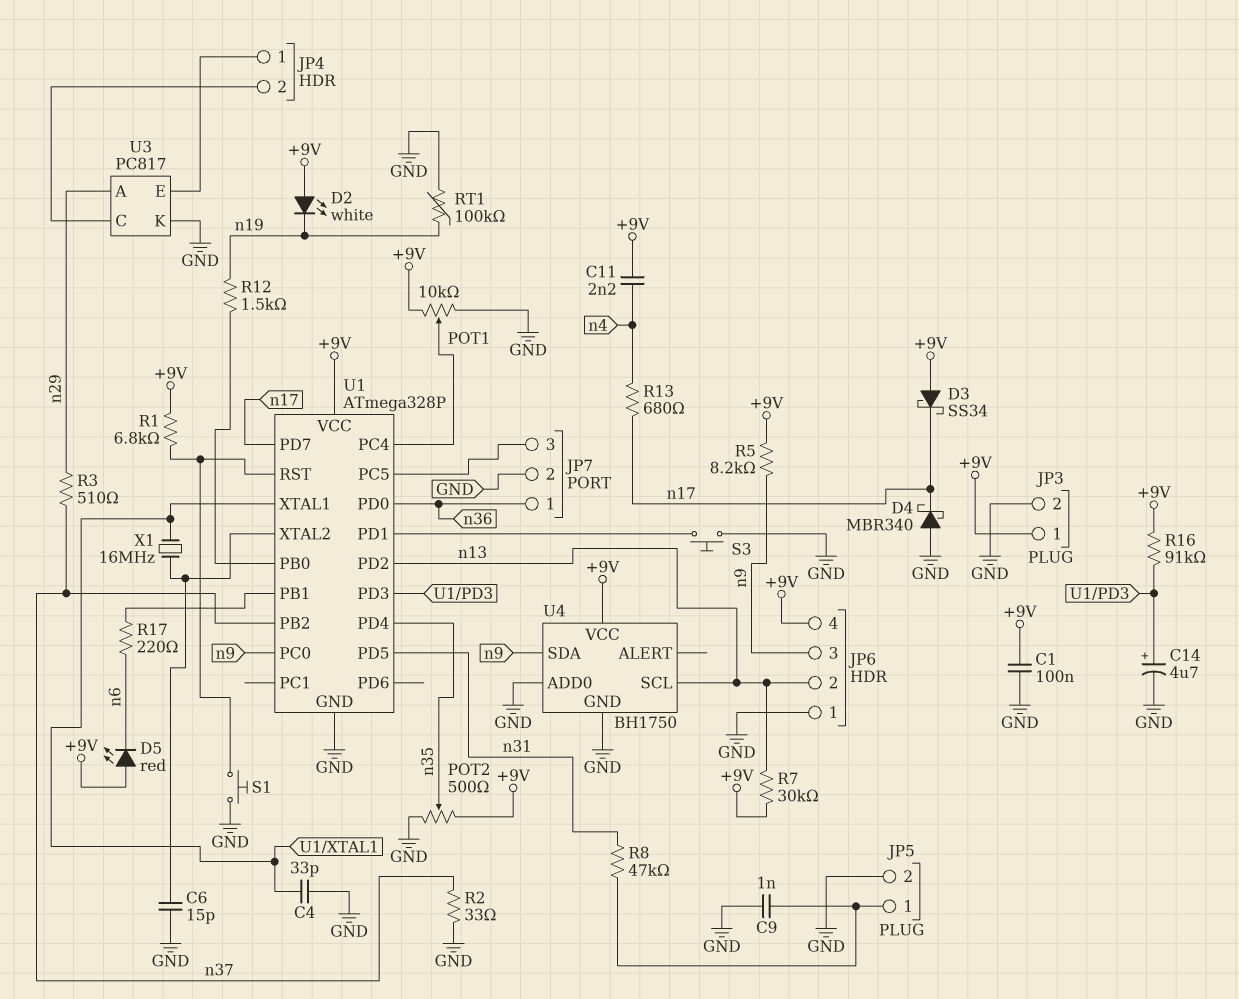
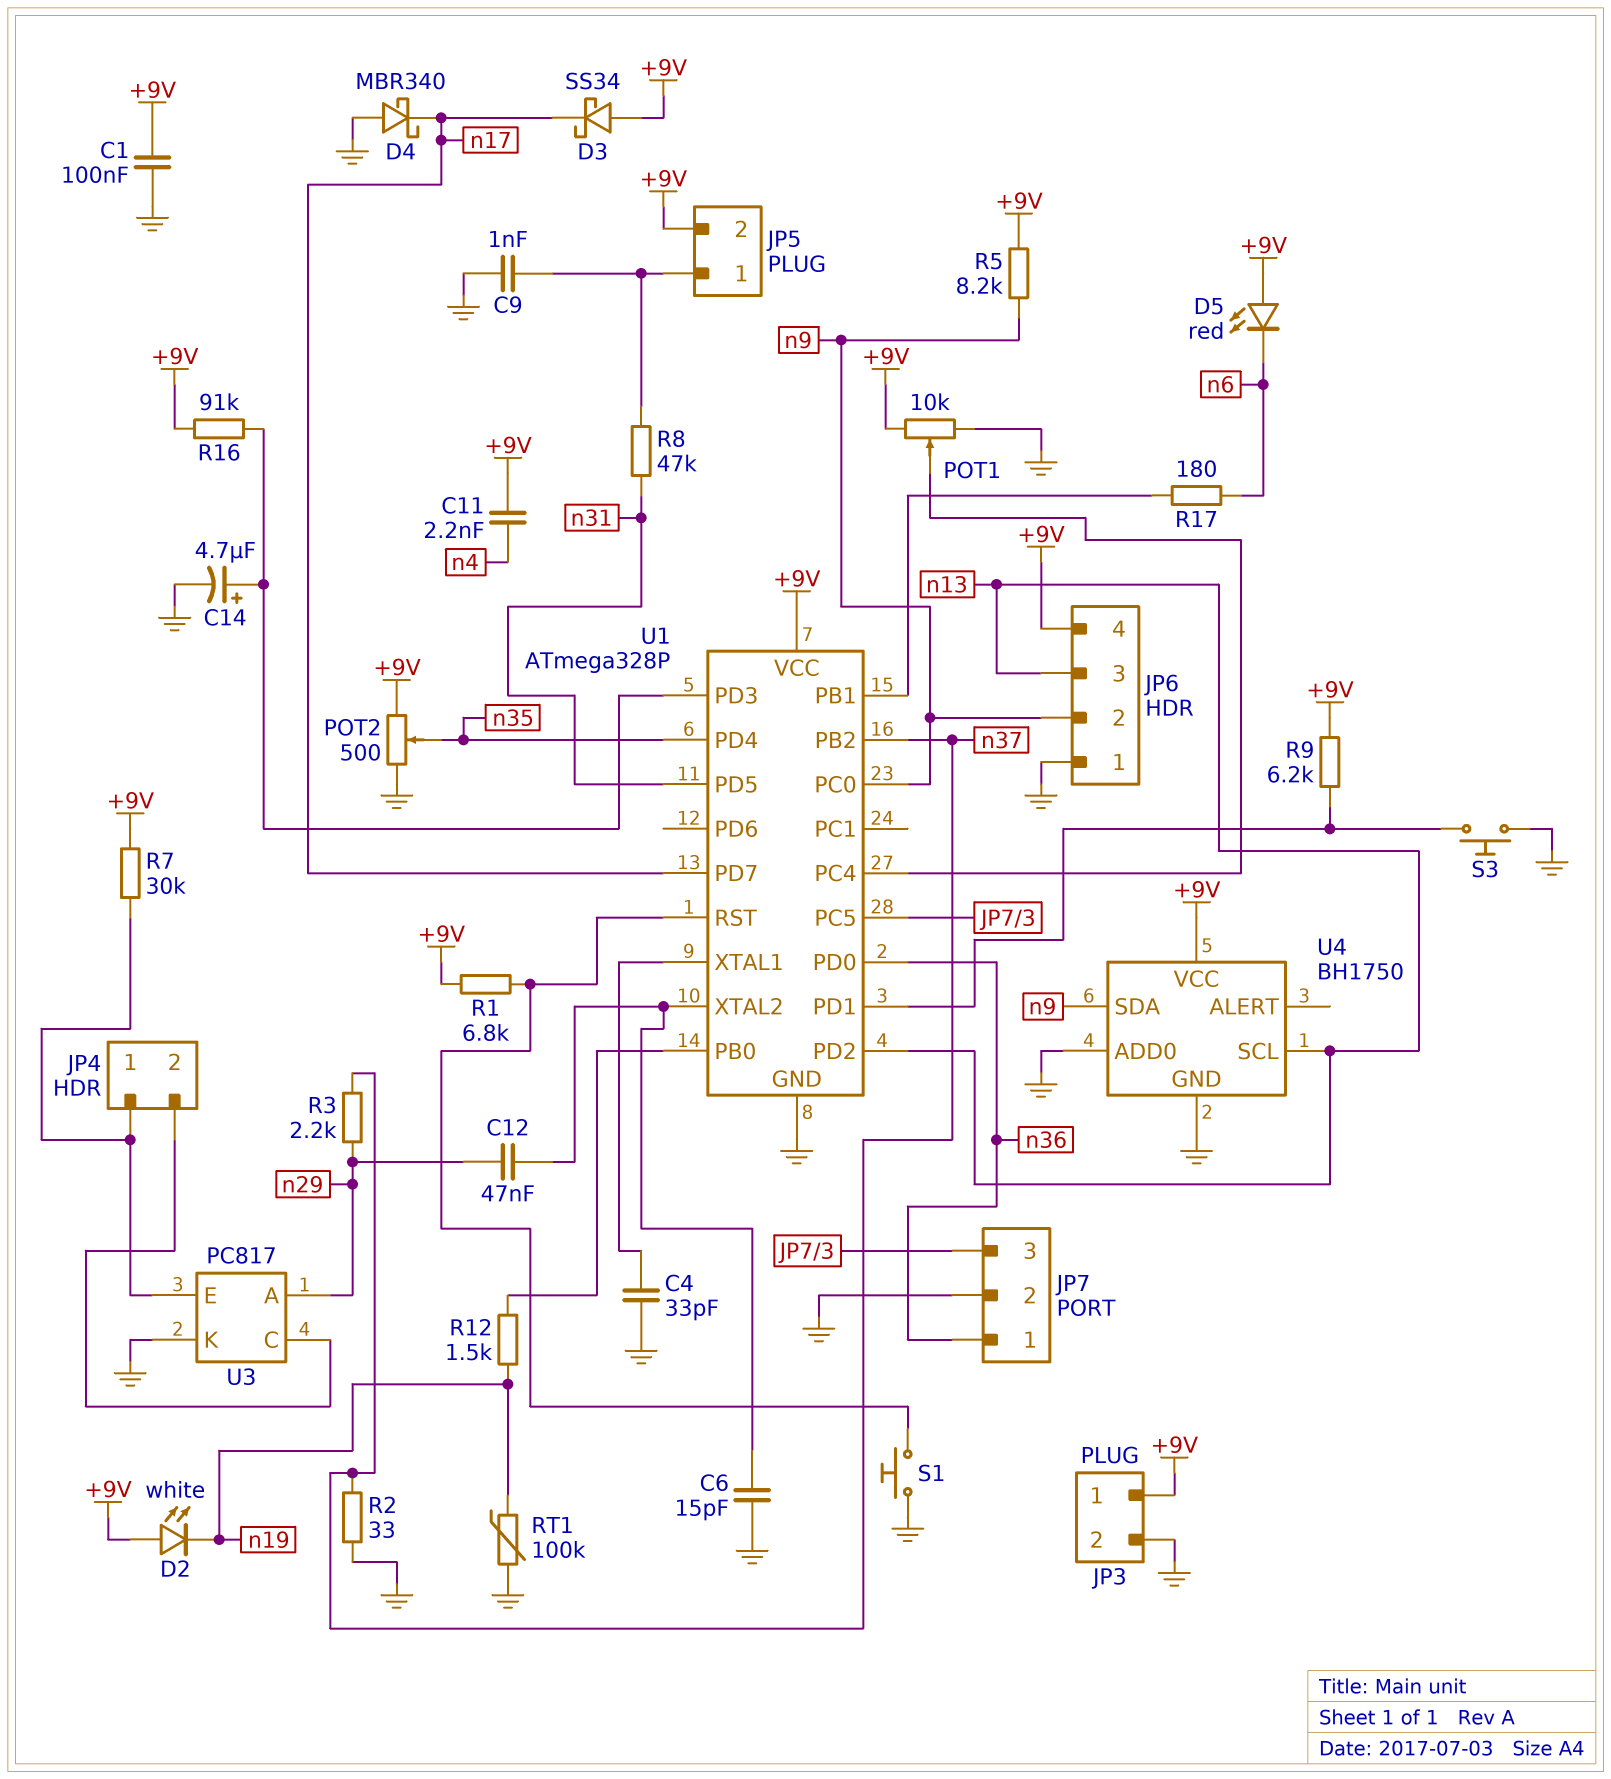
C12: none -> 47nF (U1/XTAL2, n29)
JP5 pin 2: GND -> +9V
JP6 pin 2: n13 -> n9
JP6 pin 3: n9 -> n13
R3: 510 (n29, n37) -> 2.2k (n29, n37)
R7: 30k (+9V, n13) -> 30k (+9V, JP4/1)
R9: none -> 6.2k (+9V, U1/PD1)
R13: 680 (n4, n17) -> none
R17: 220 (U1/PB1, n6) -> 180 (U1/PB1, n6)
X1: 16MHz (U1/XTAL1, U1/XTAL2) -> none

